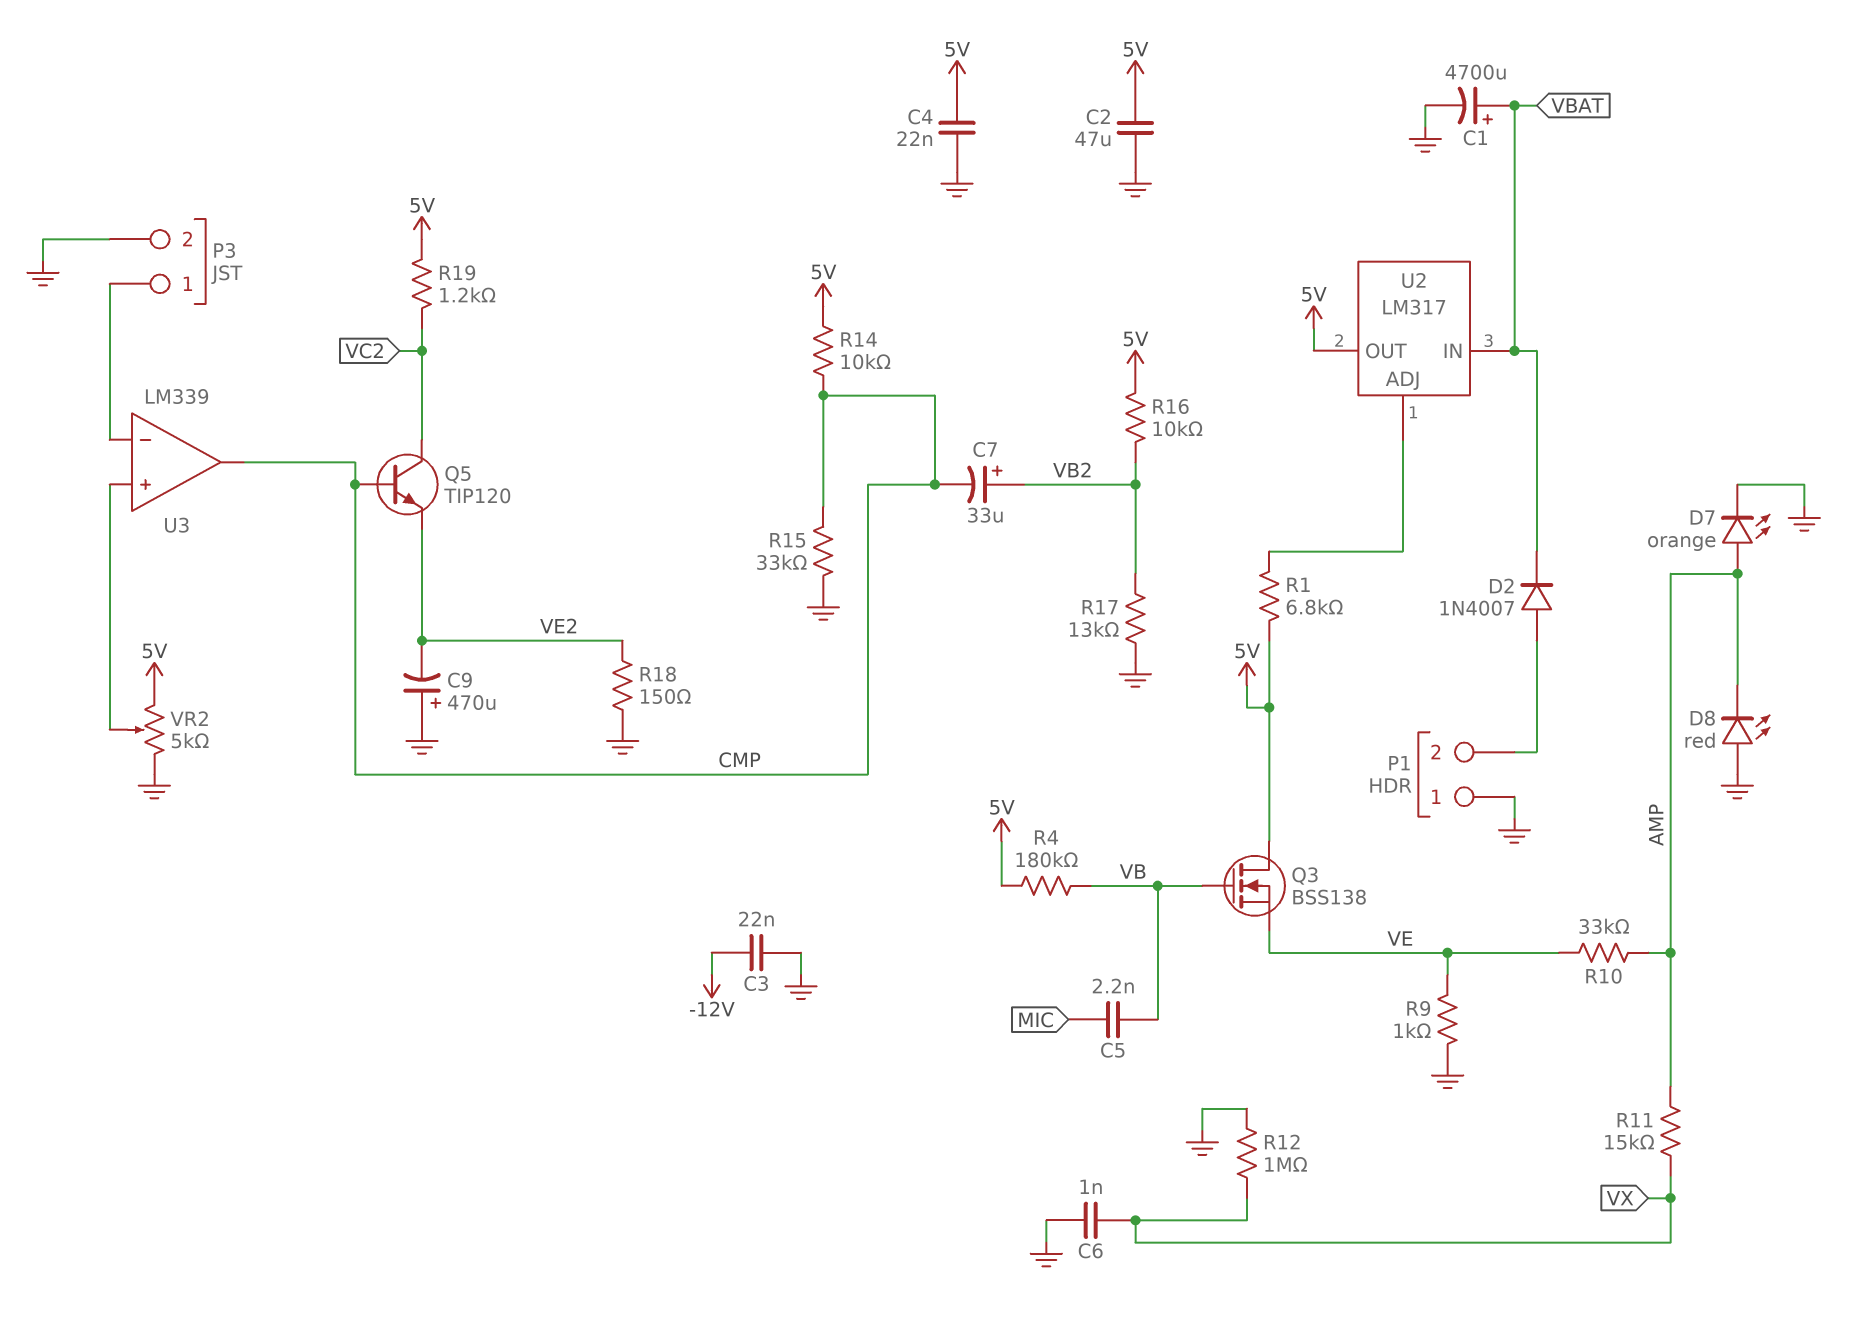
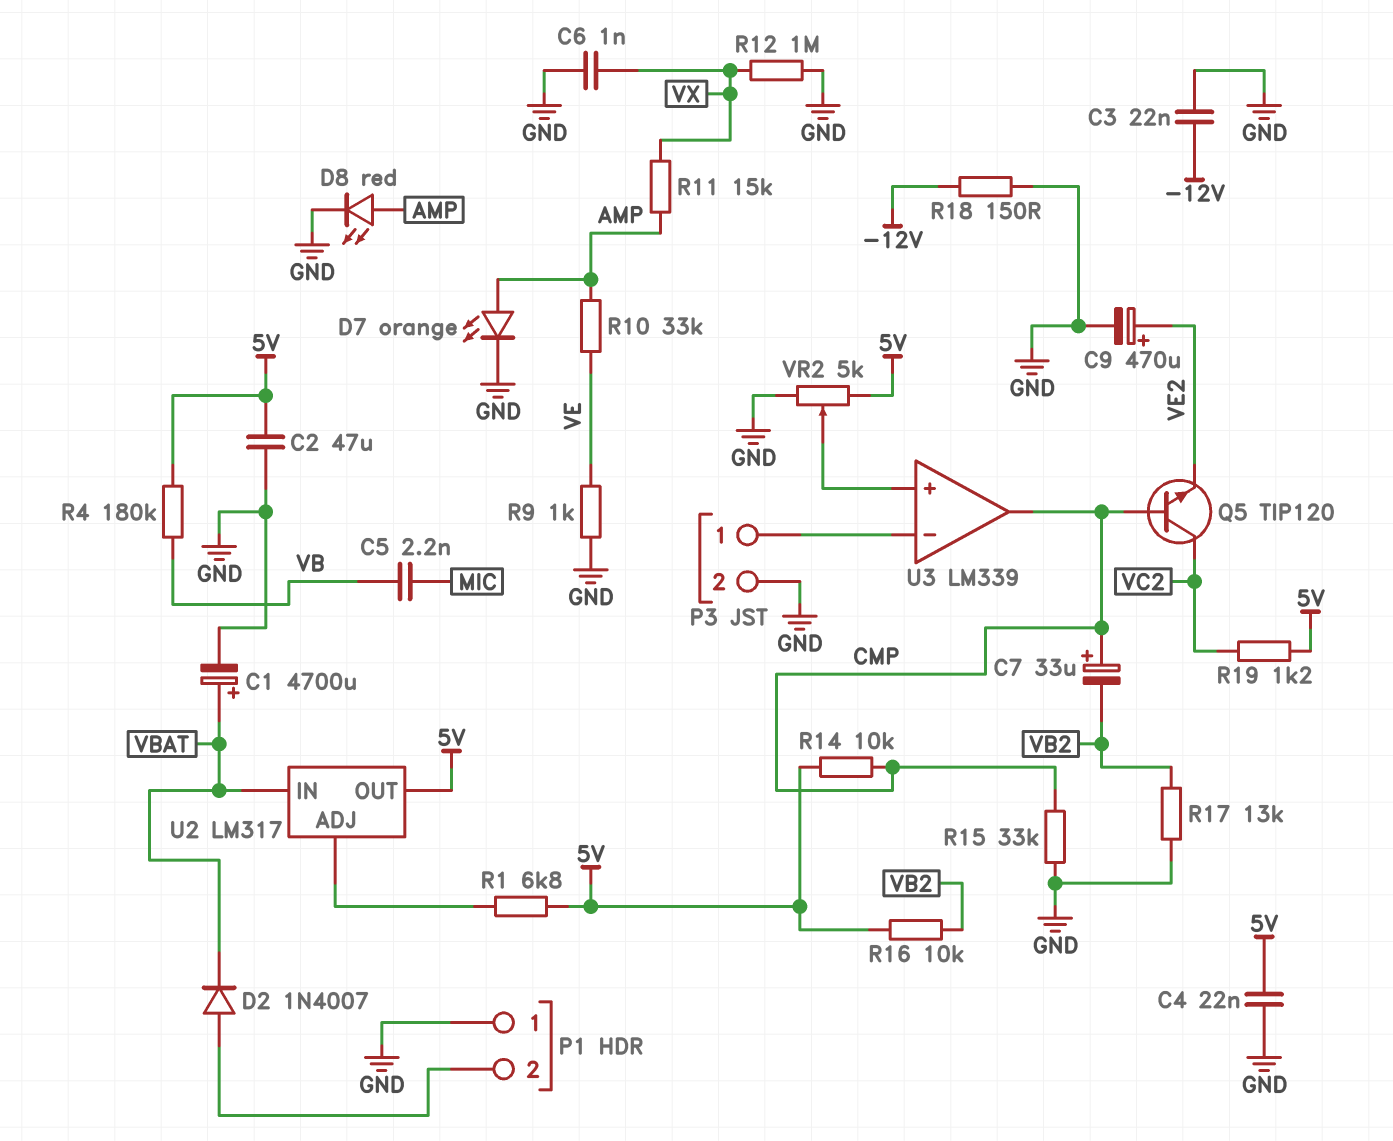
C7: 33uF (plus VB2, minus CMP) -> 33uF (plus CMP, minus VB2)
C9: 470uF (plus GND, minus VE2) -> 470uF (plus VE2, minus GND)
D8: LED red (A GND, K AMP) -> LED red (A AMP, K GND)
Q3: NMOS BSS138 (G VB, D 5V, S VE) -> none
R18: 150 (GND, VE2) -> 150 (-12V, GND)

